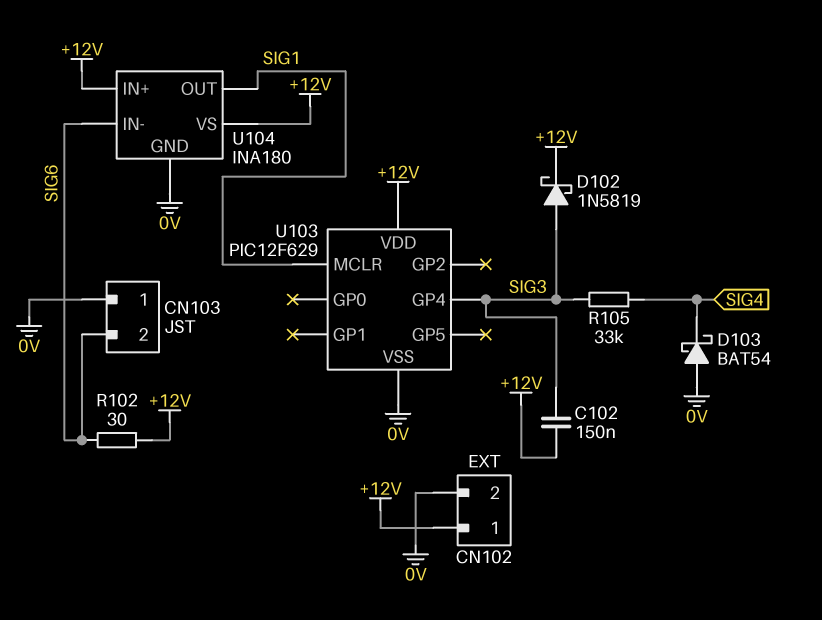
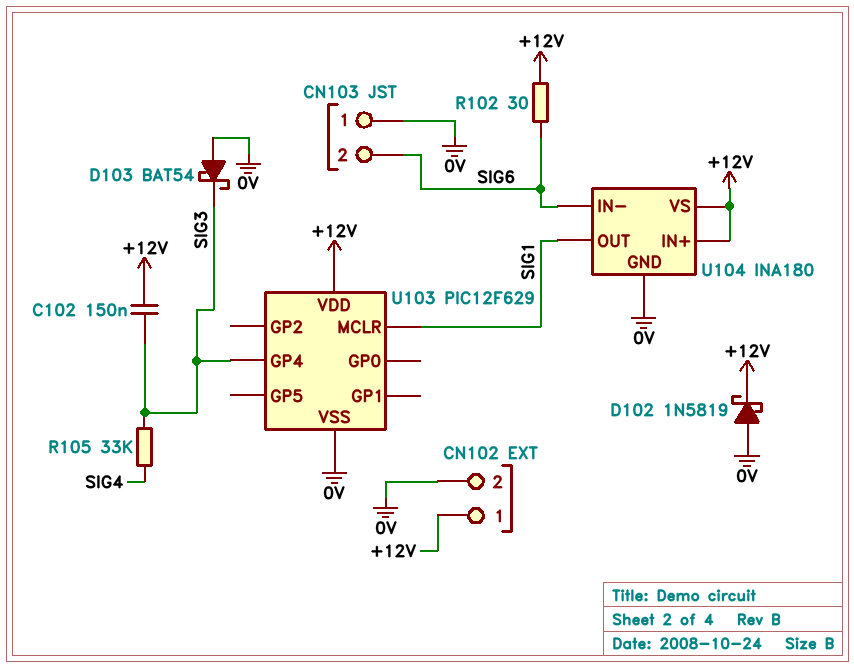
D102: schottky 1N5819 (A SIG3, K +12V) -> schottky 1N5819 (A 0V, K +12V)
D103: schottky BAT54 (A 0V, K SIG4) -> schottky BAT54 (A 0V, K SIG3)

